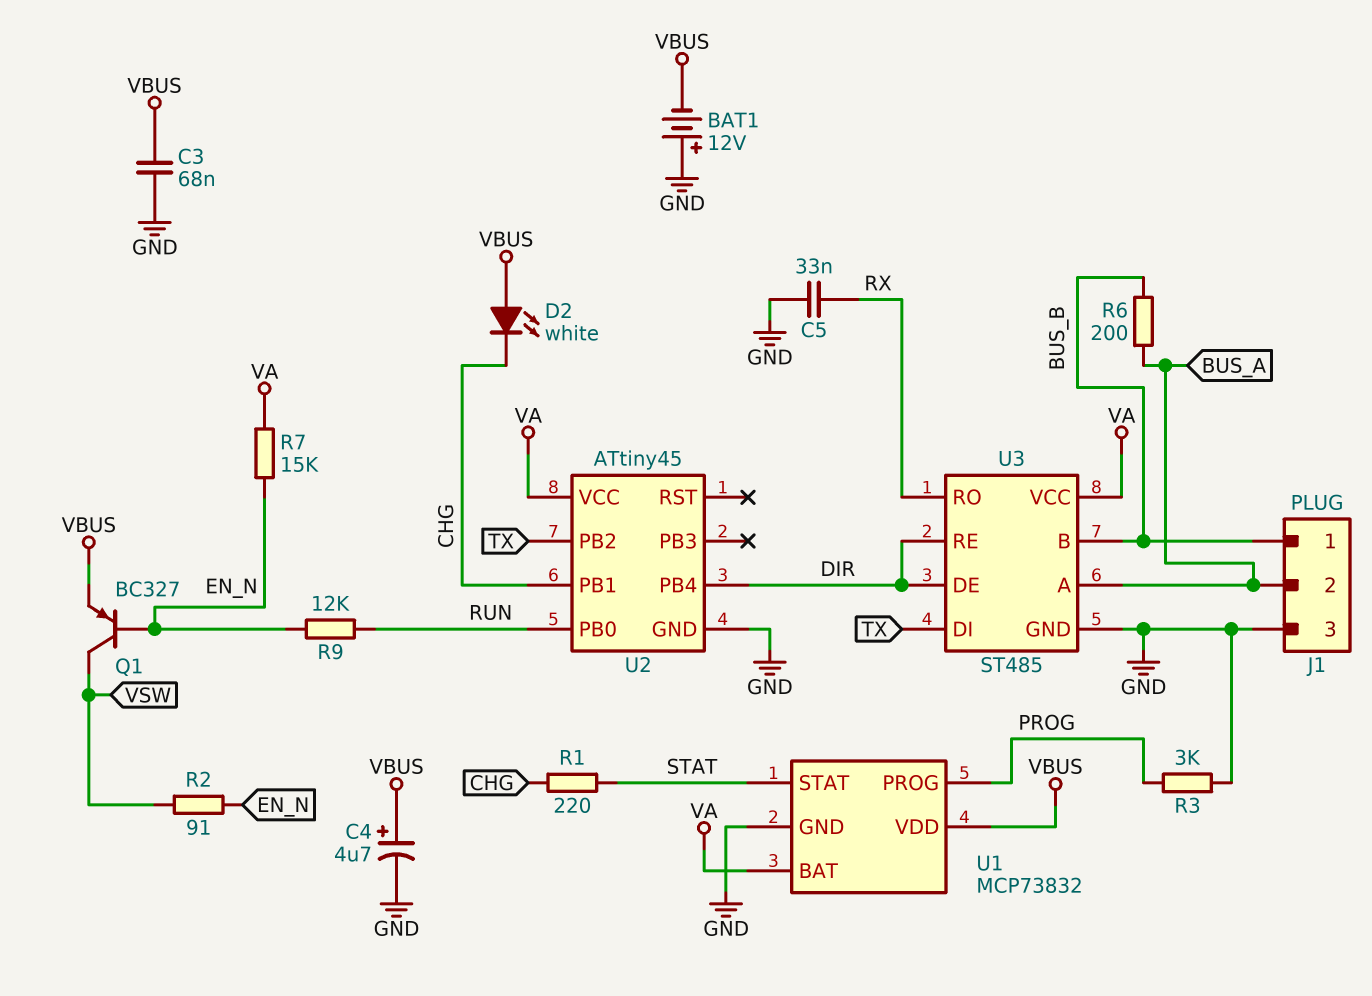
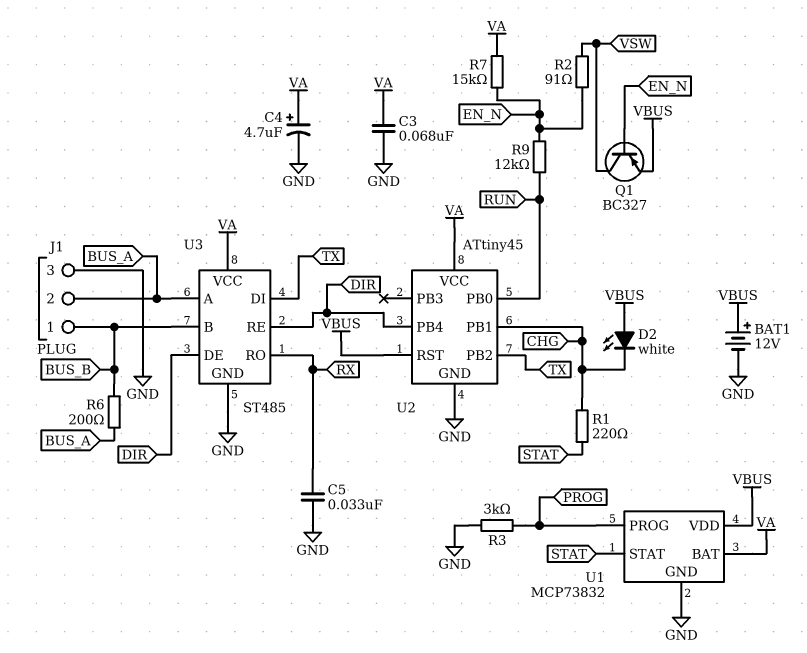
BAT1: 12V (plus GND, minus VBUS) -> 12V (plus VBUS, minus GND)
C3: 68nF (GND, VBUS) -> 68nF (GND, VA)
C4: 4.7uF (plus VBUS, minus GND) -> 4.7uF (plus VA, minus GND)
U2 pin RST: none -> VBUS

